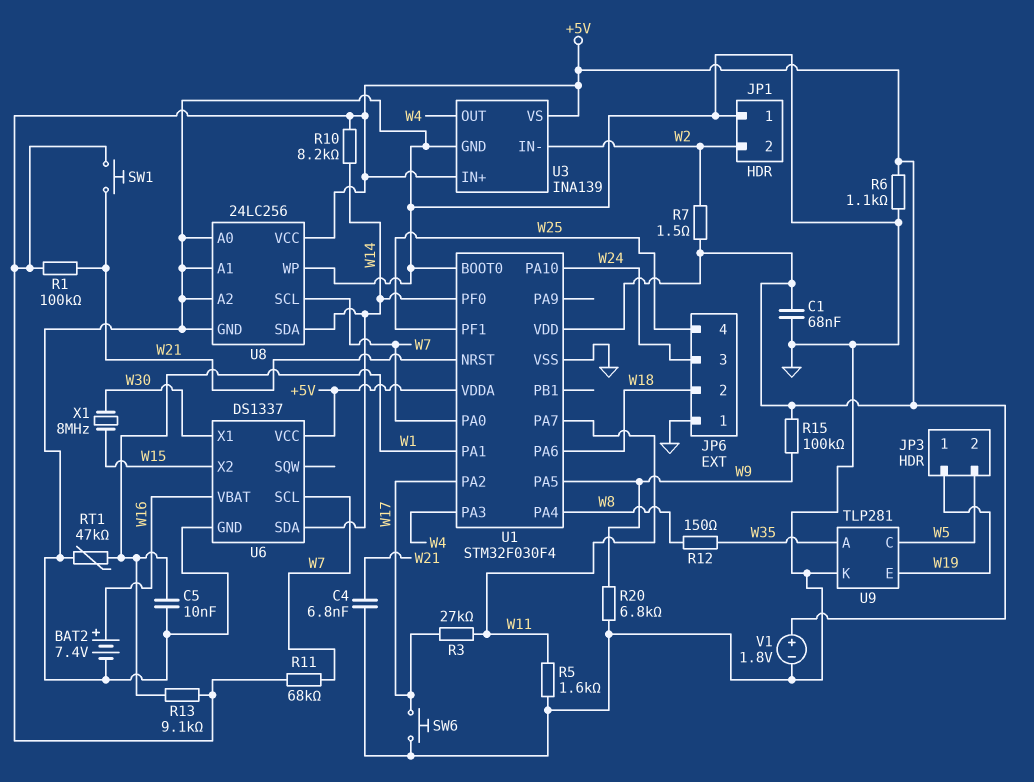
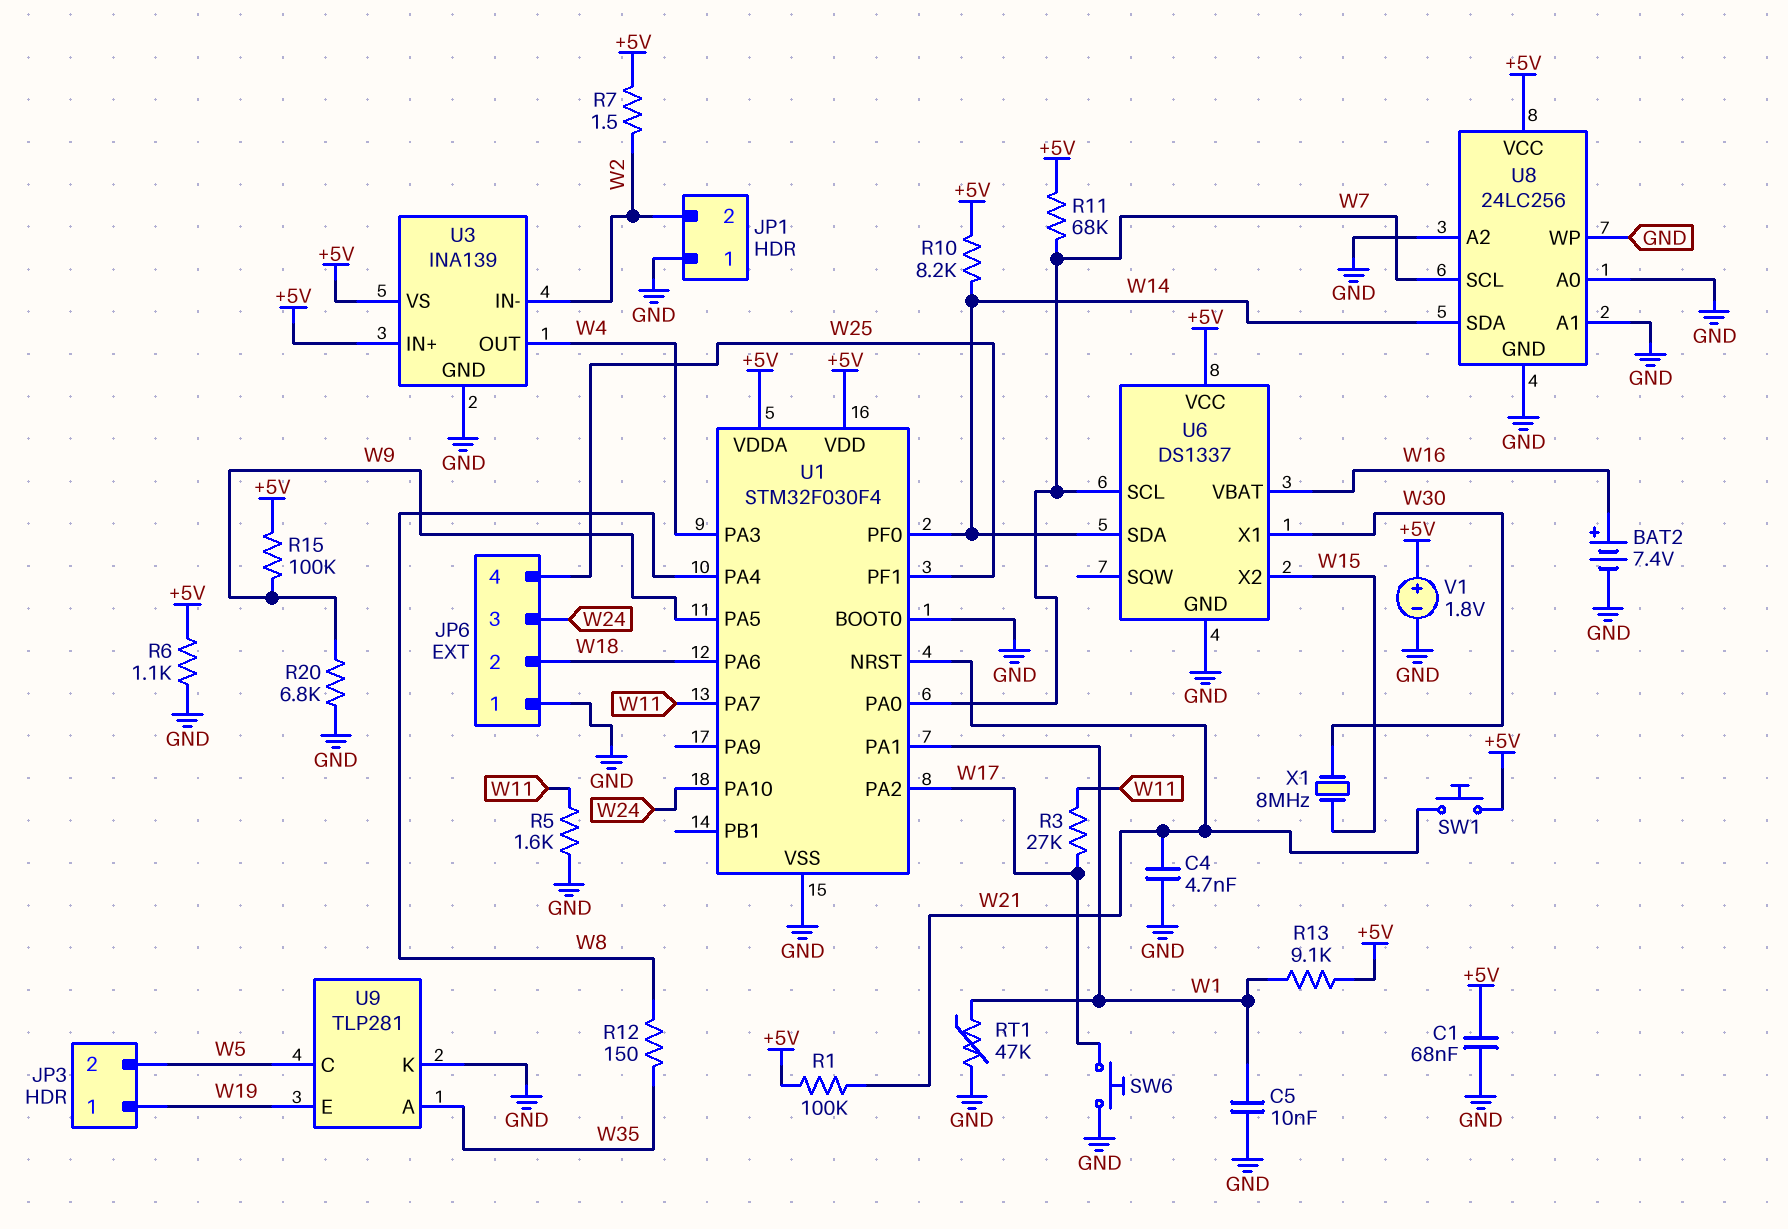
C4: 6.8nF (GND, W21) -> 4.7nF (GND, W21)

